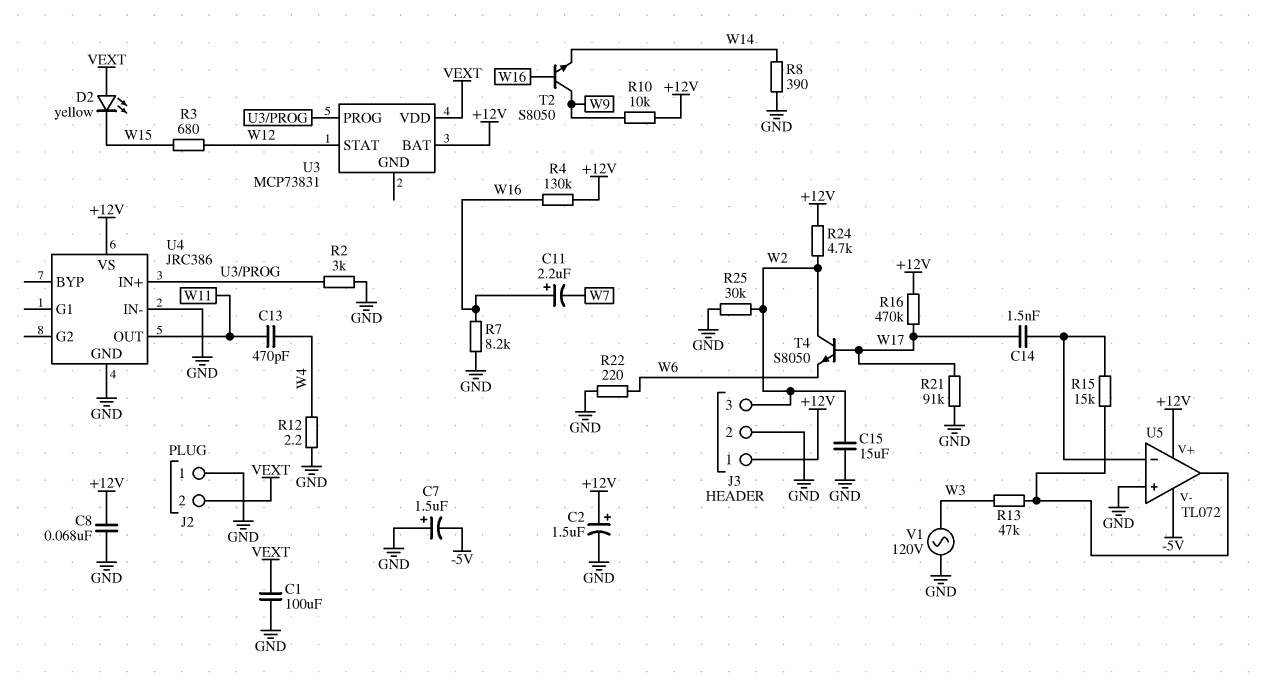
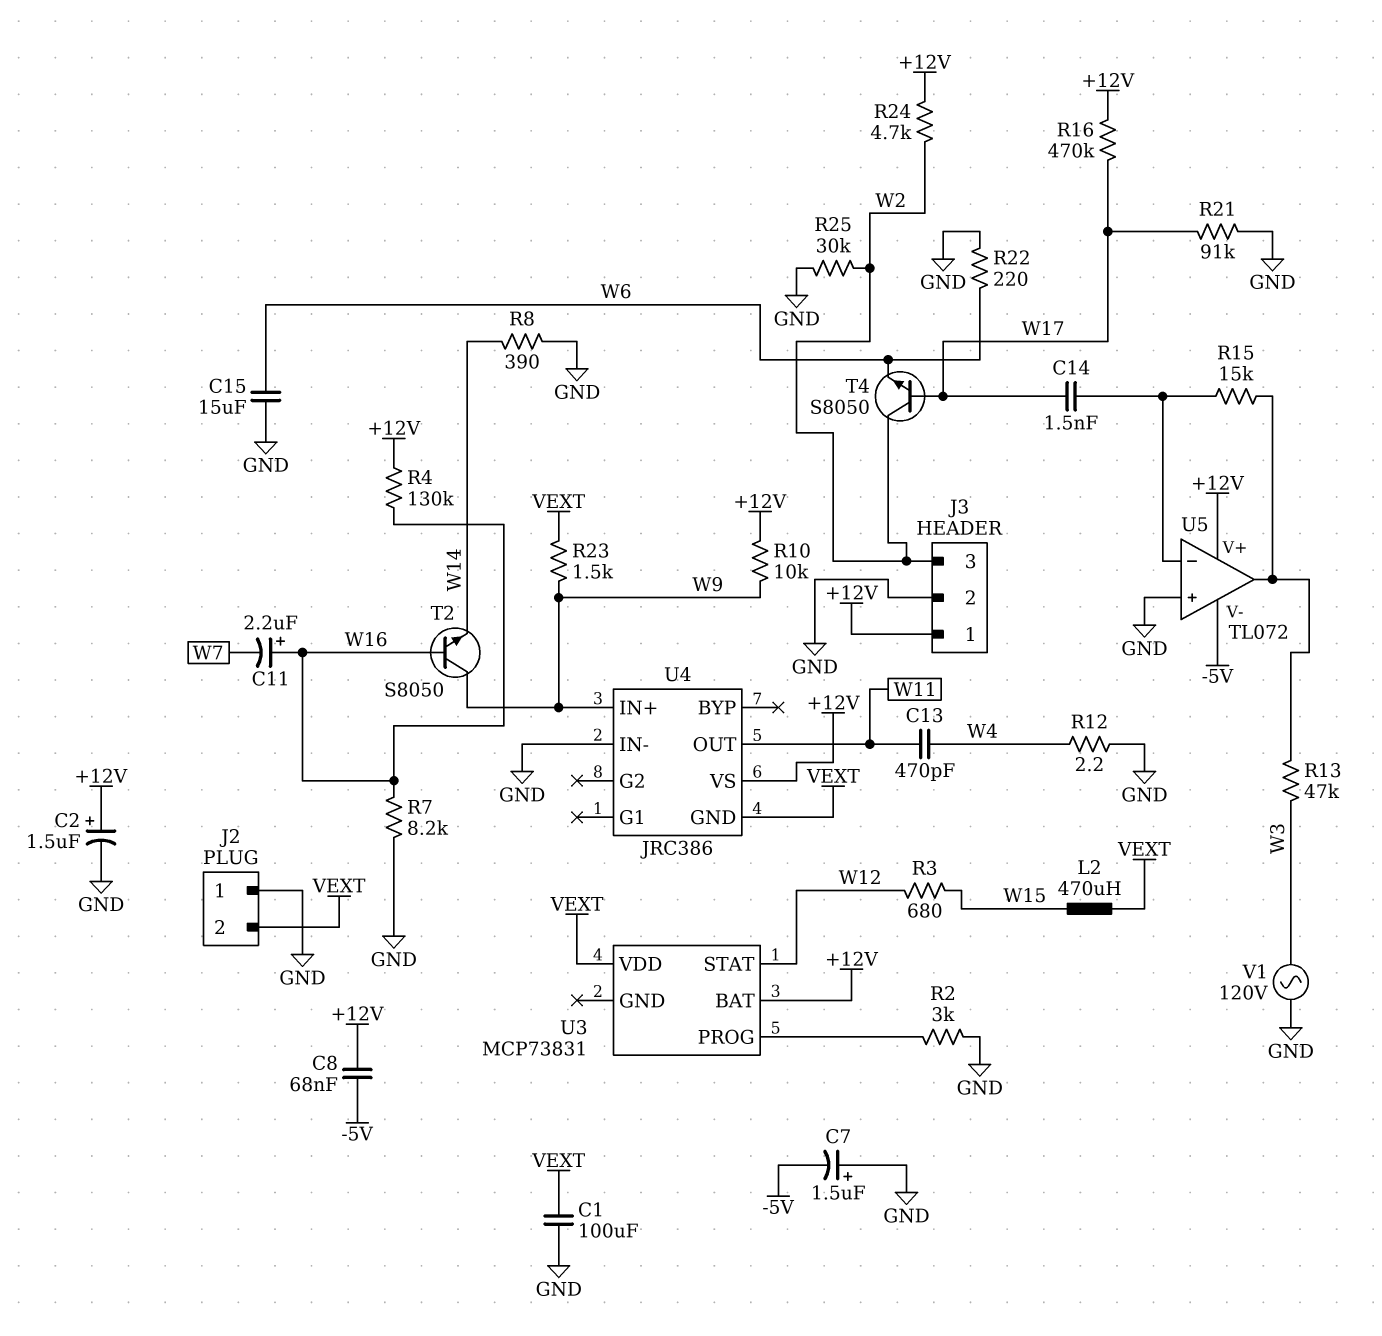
C8: 68nF (+12V, GND) -> 68nF (+12V, -5V)
C15: 15uF (GND, W2) -> 15uF (GND, W6)
D2: LED yellow (A VEXT, K W15) -> none
L2: none -> 470uH (VEXT, W15)
R23: none -> 1.5k (VEXT, W9)
U4 pin GND: GND -> VEXT
U4 pin IN+: U3/PROG -> W9

